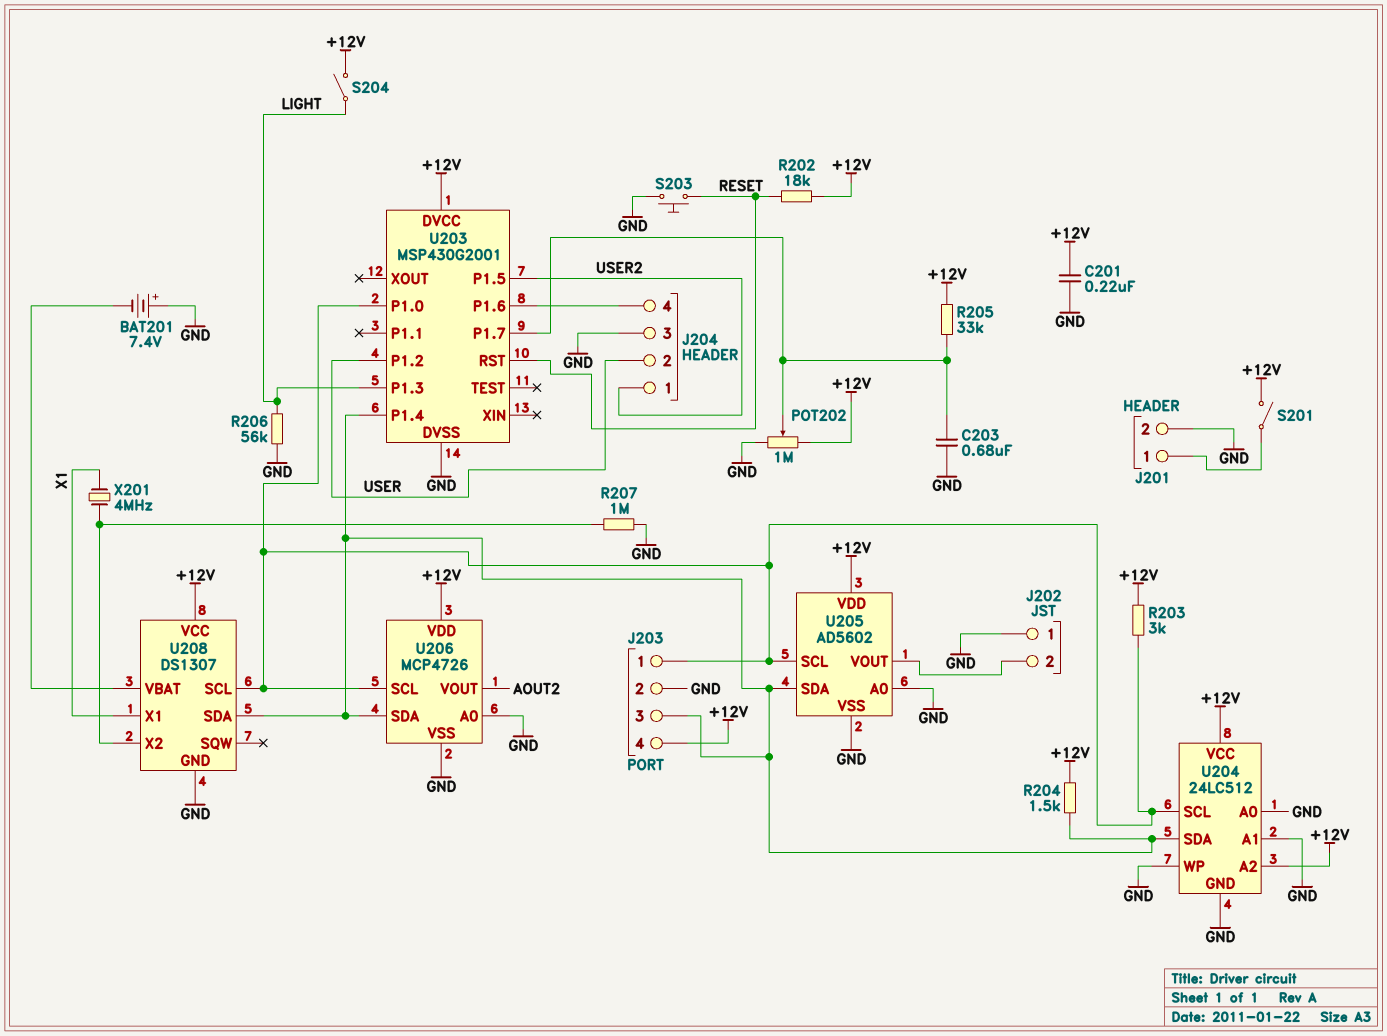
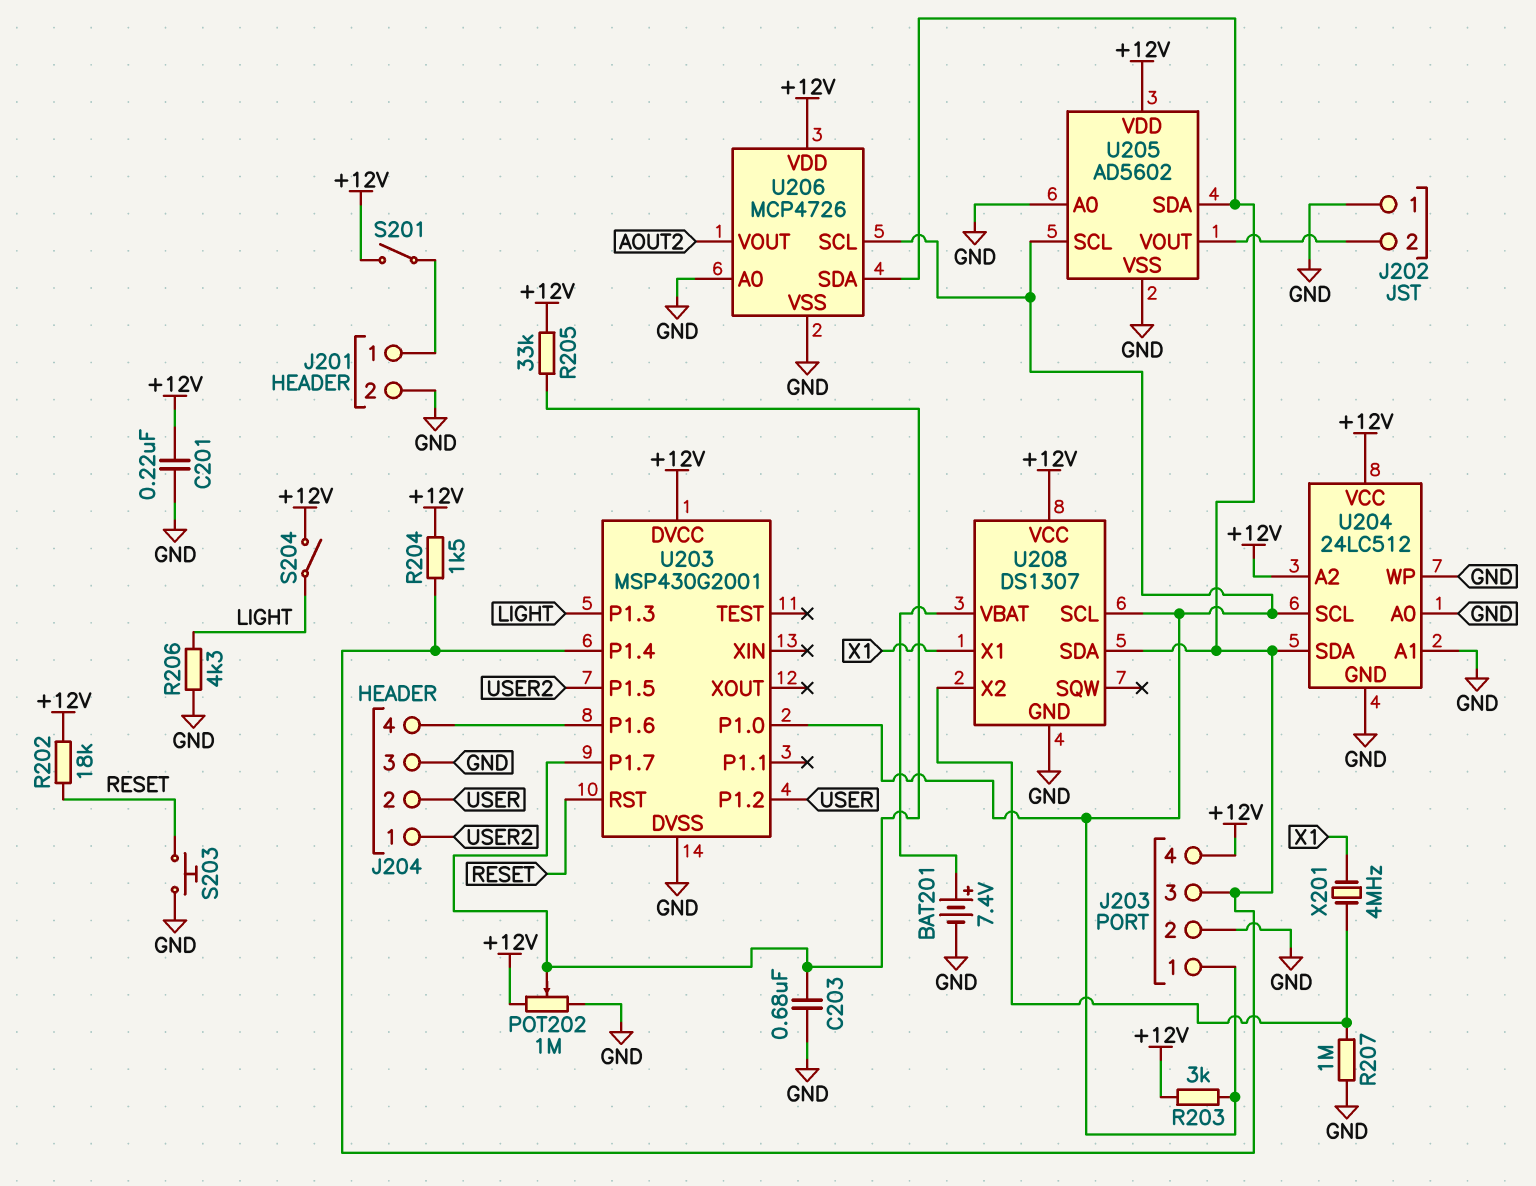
BAT201: 7.4V (plus GND, minus U208/VBAT) -> 7.4V (plus U208/VBAT, minus GND)
R206: 56k (GND, LIGHT) -> 4.3k (GND, LIGHT)

